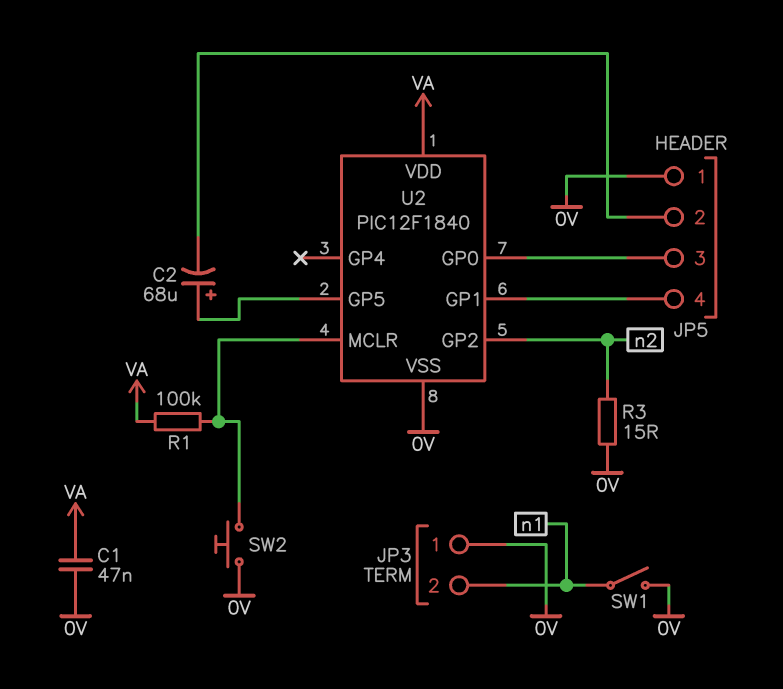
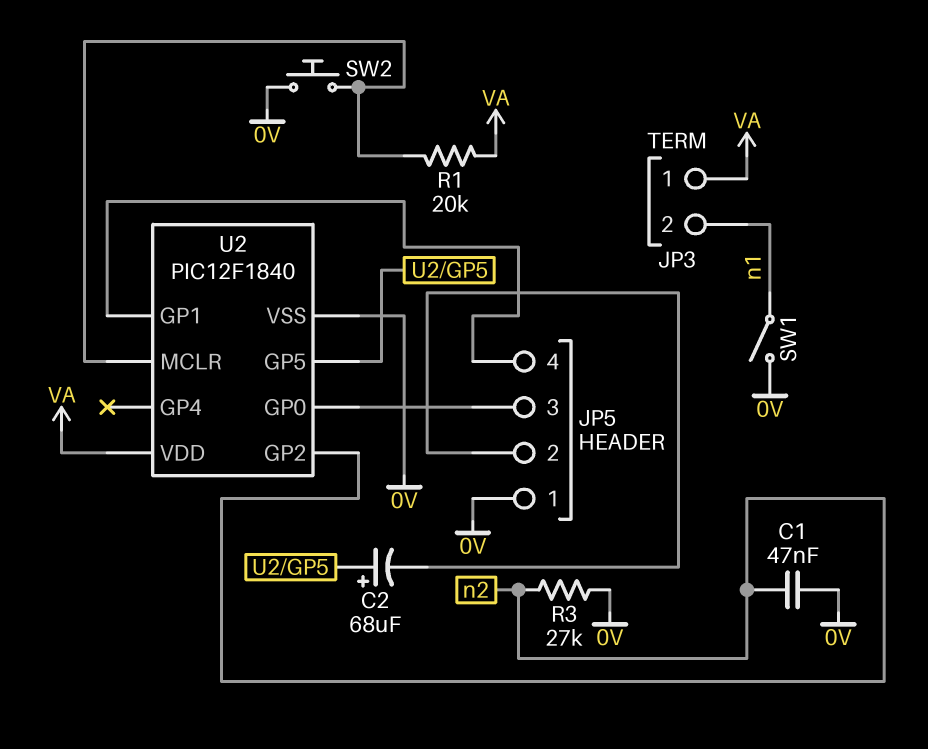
C1: 47nF (0V, VA) -> 47nF (0V, n2)
JP3 pin 1: 0V -> VA
R1: 100k (U2/MCLR, VA) -> 20k (U2/MCLR, VA)
R3: 15 (0V, n2) -> 27k (0V, n2)

